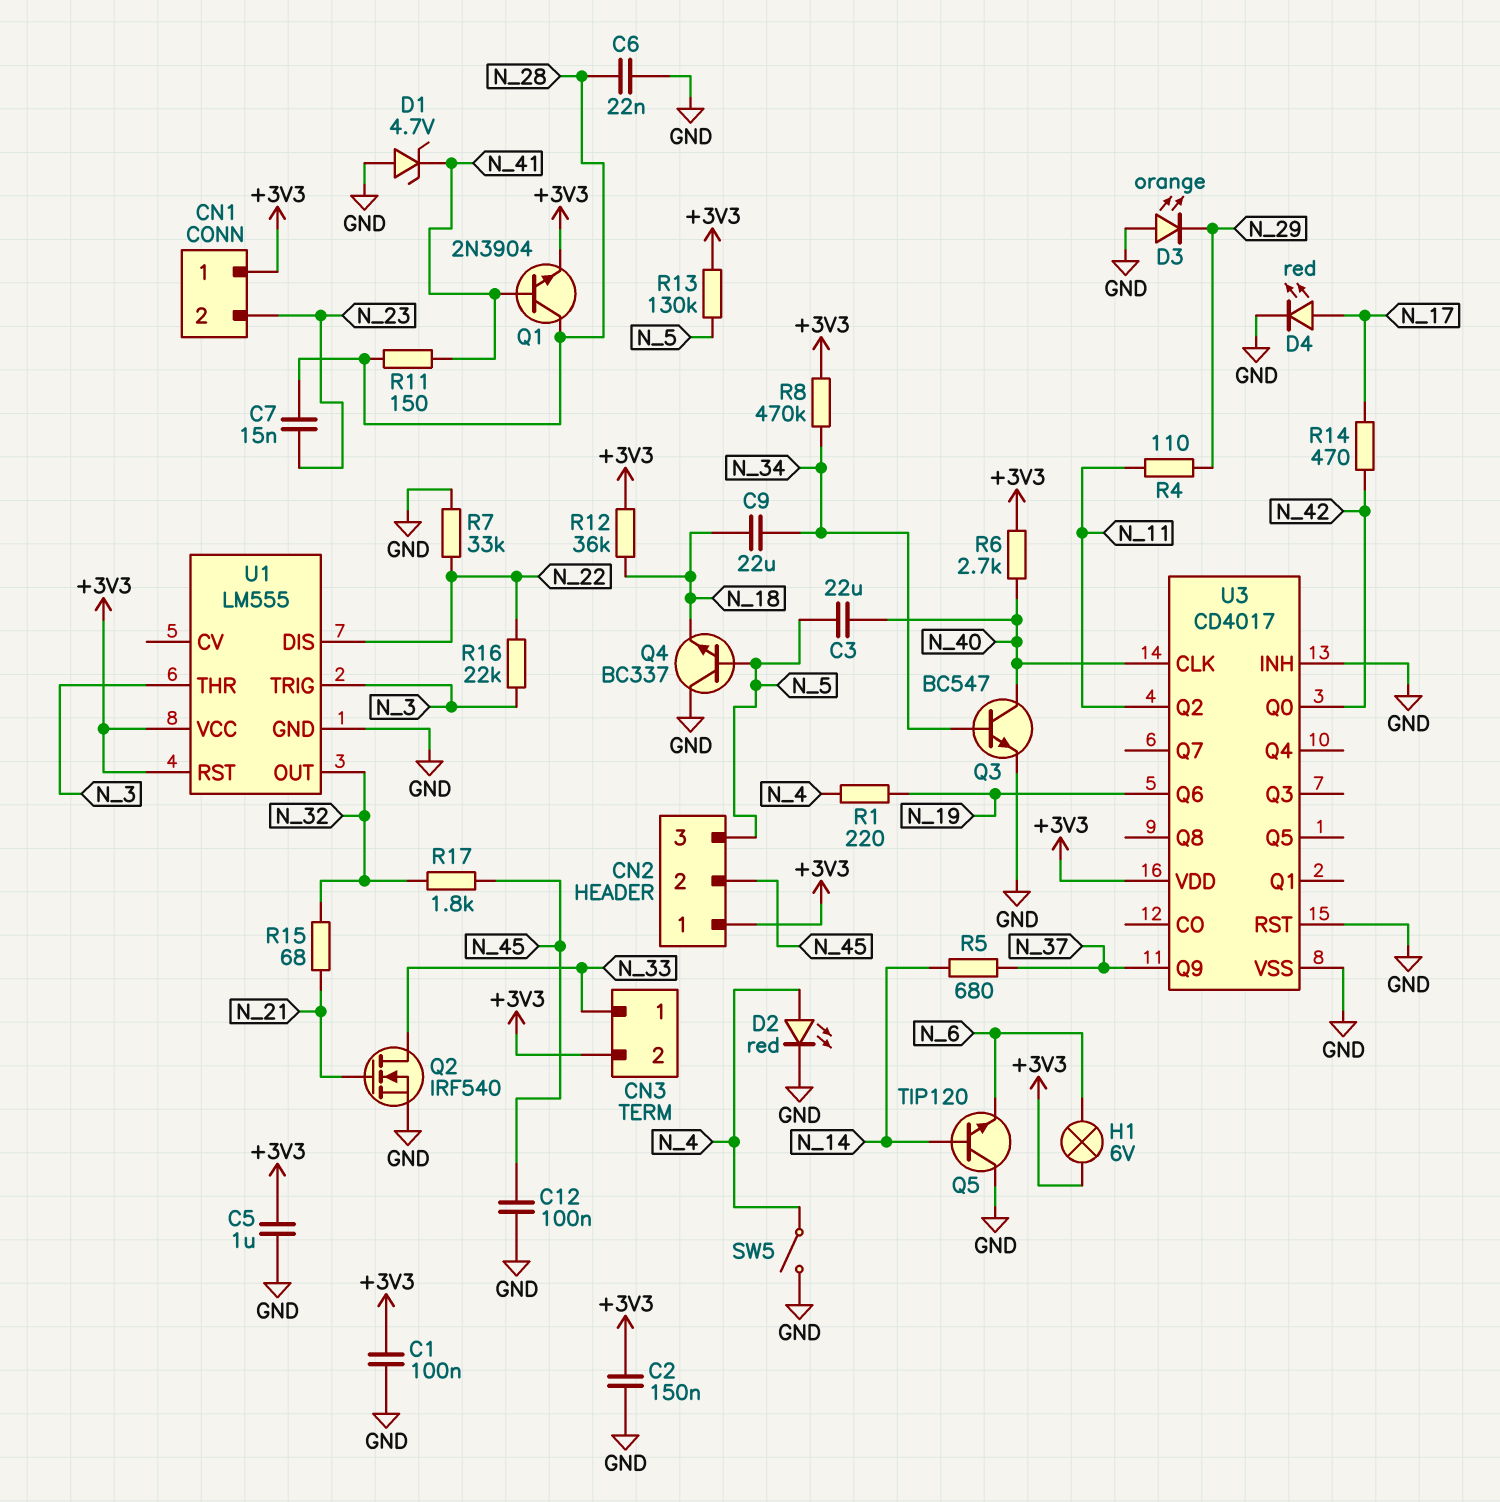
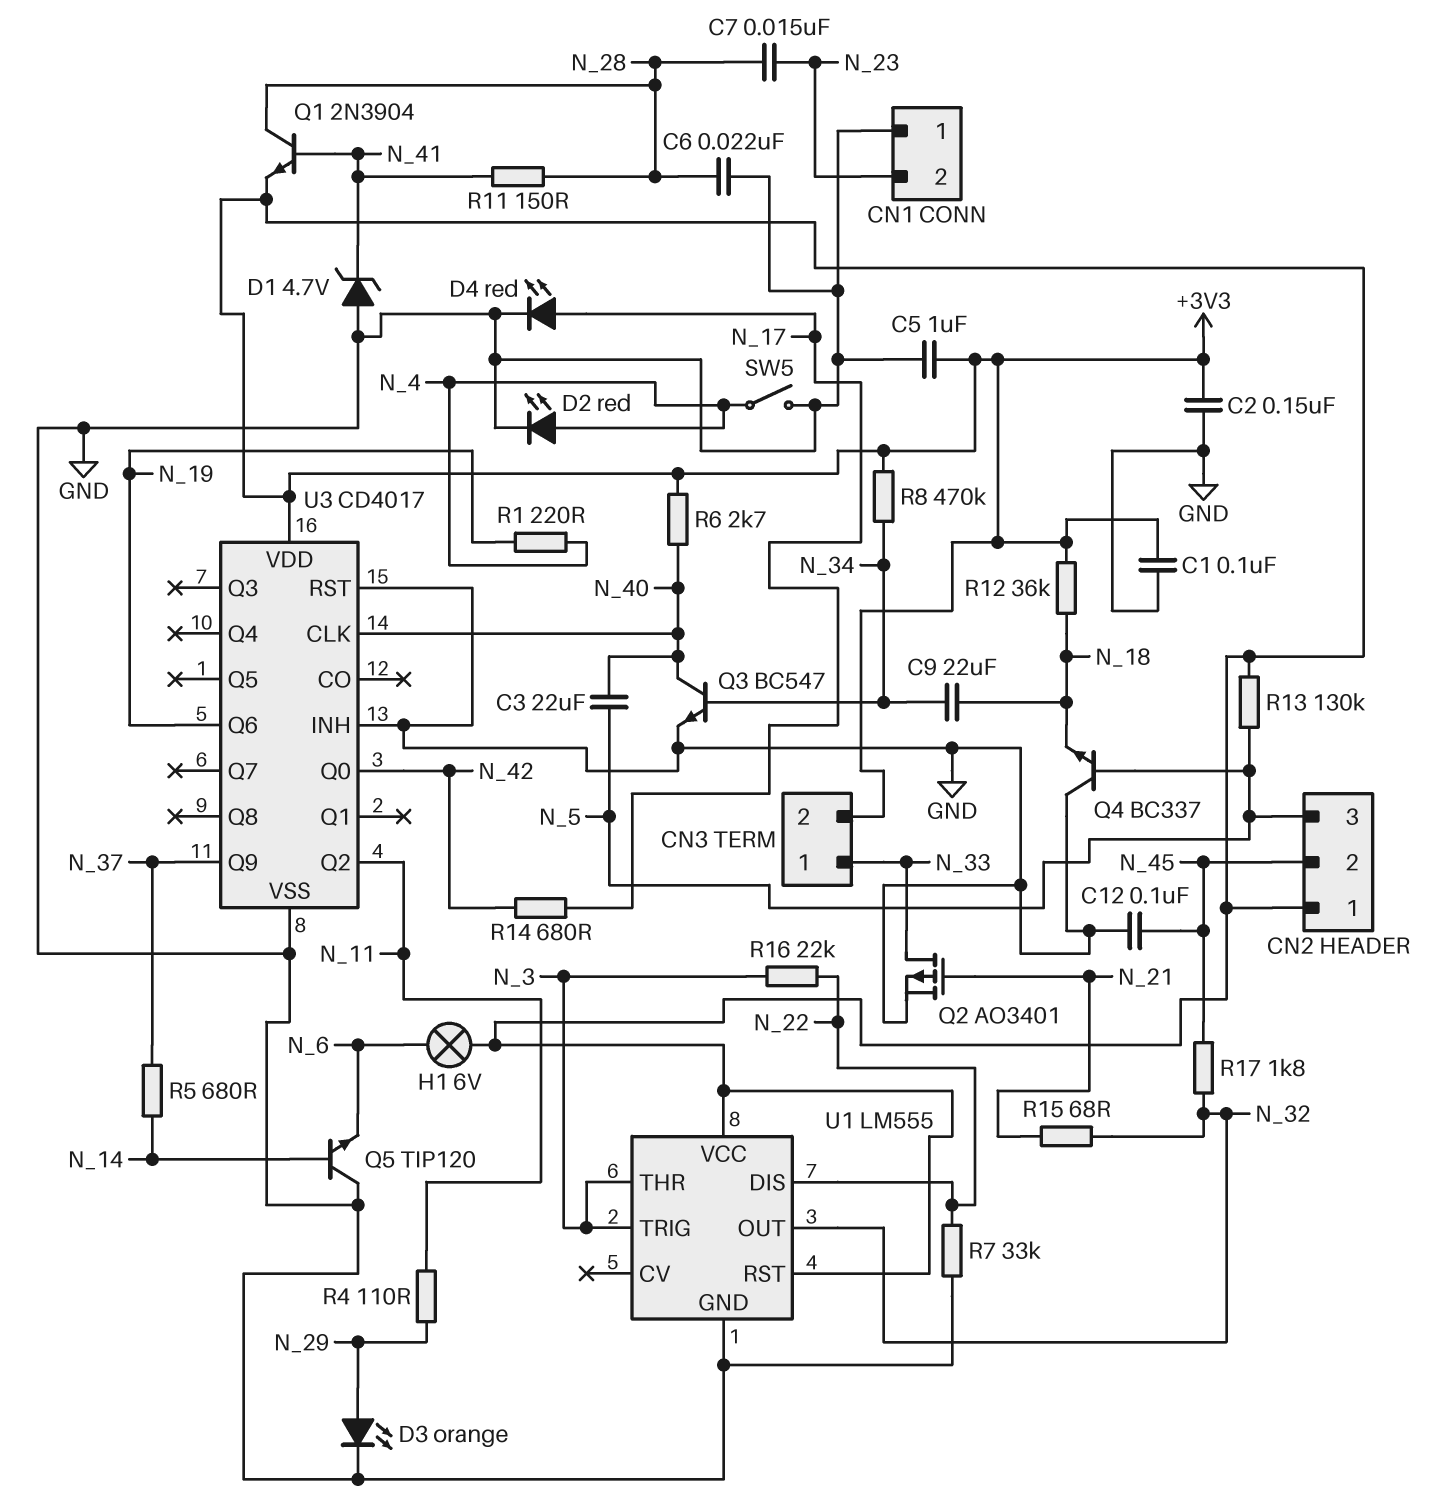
CN1 pin 1: +3V3 -> GND
D3: LED orange (A GND, K N_29) -> LED orange (A N_29, K GND)
Q2: NMOS IRF540 (G N_21, D N_33, S GND) -> PMOS AO3401 (G N_21, D N_33, S GND)
R14: 470 (N_17, N_42) -> 680 (N_17, N_42)

